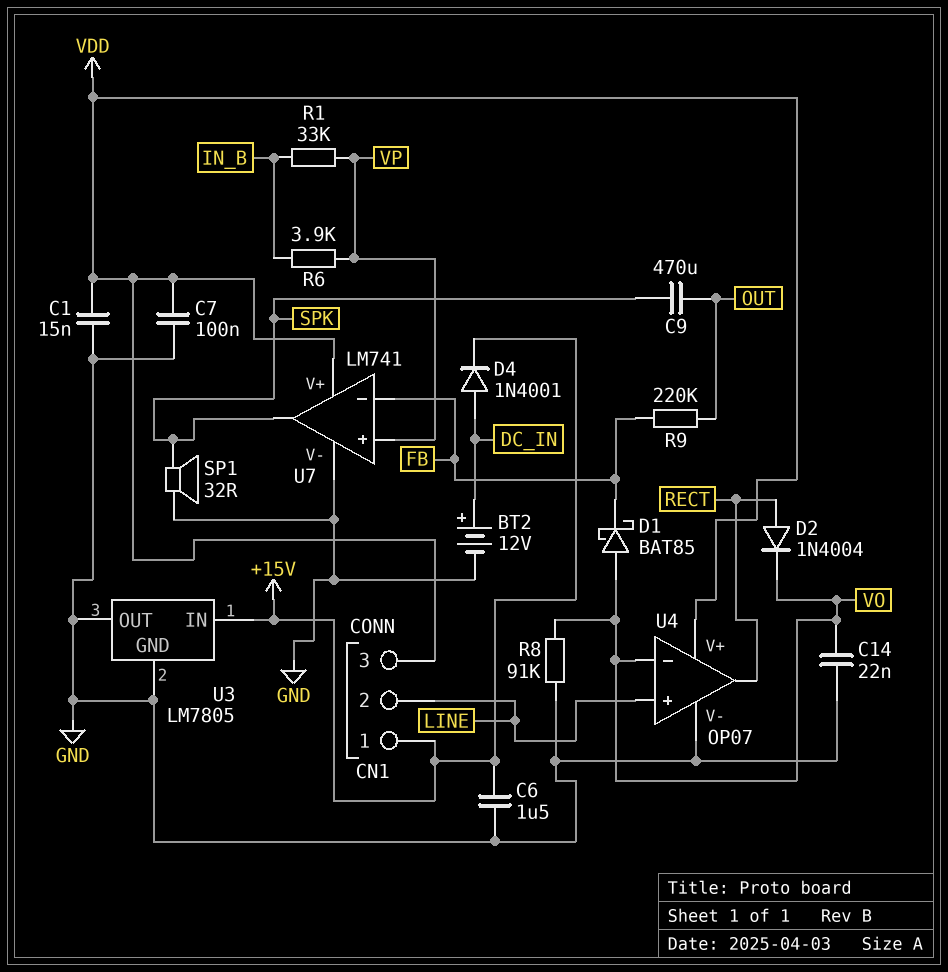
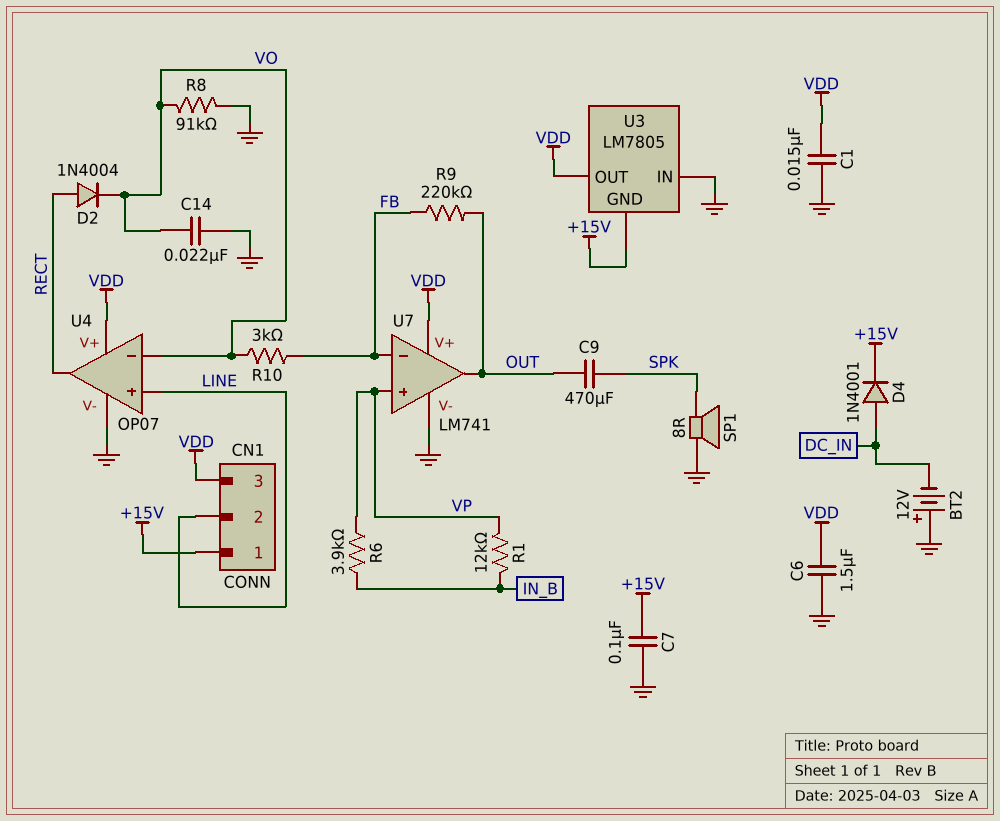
BT2: 12V (plus DC_IN, minus GND) -> 12V (plus GND, minus DC_IN)
C6: 1.5uF (+15V, GND) -> 1.5uF (GND, VDD)
C7: 100nF (GND, VDD) -> 100nF (+15V, GND)
D1: schottky BAT85 (A VO, K FB) -> none
R1: 33k (IN_B, VP) -> 12k (IN_B, VP)
R10: none -> 3k (FB, VO)
SP1: speaker 32R (GND, SPK) -> speaker 8R (GND, SPK)
U3 pin GND: GND -> +15V
U3 pin IN: +15V -> GND
U3 pin OUT: GND -> VDD
U7 pin out: SPK -> OUT

